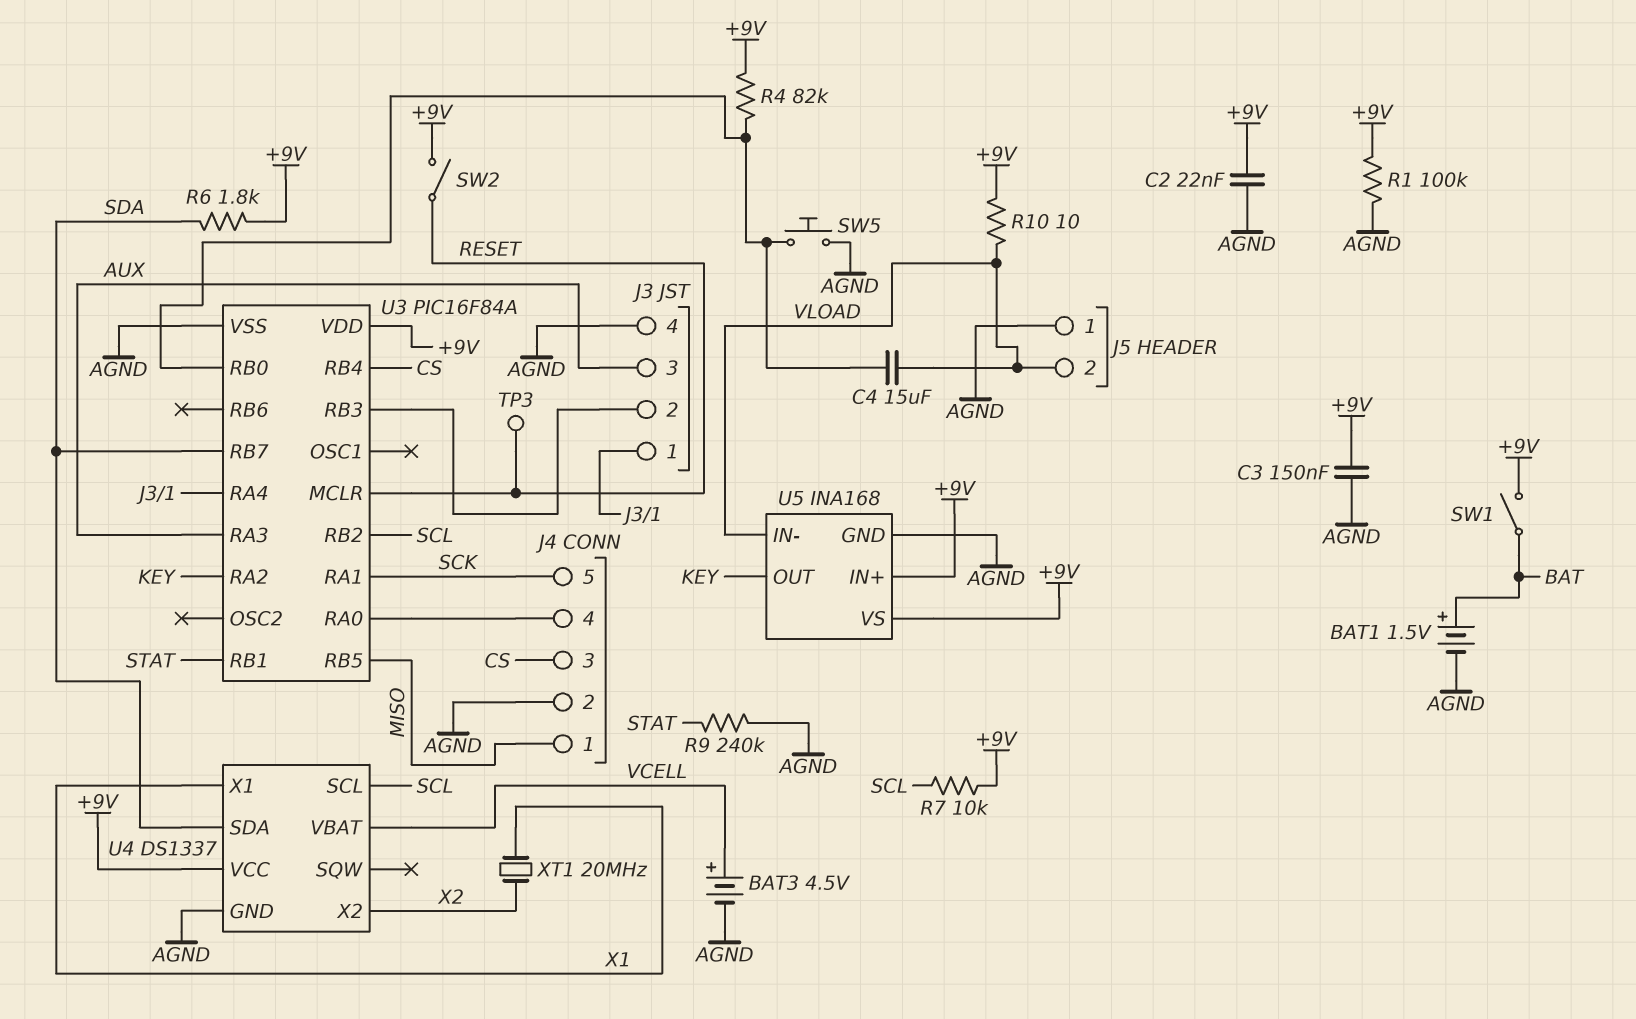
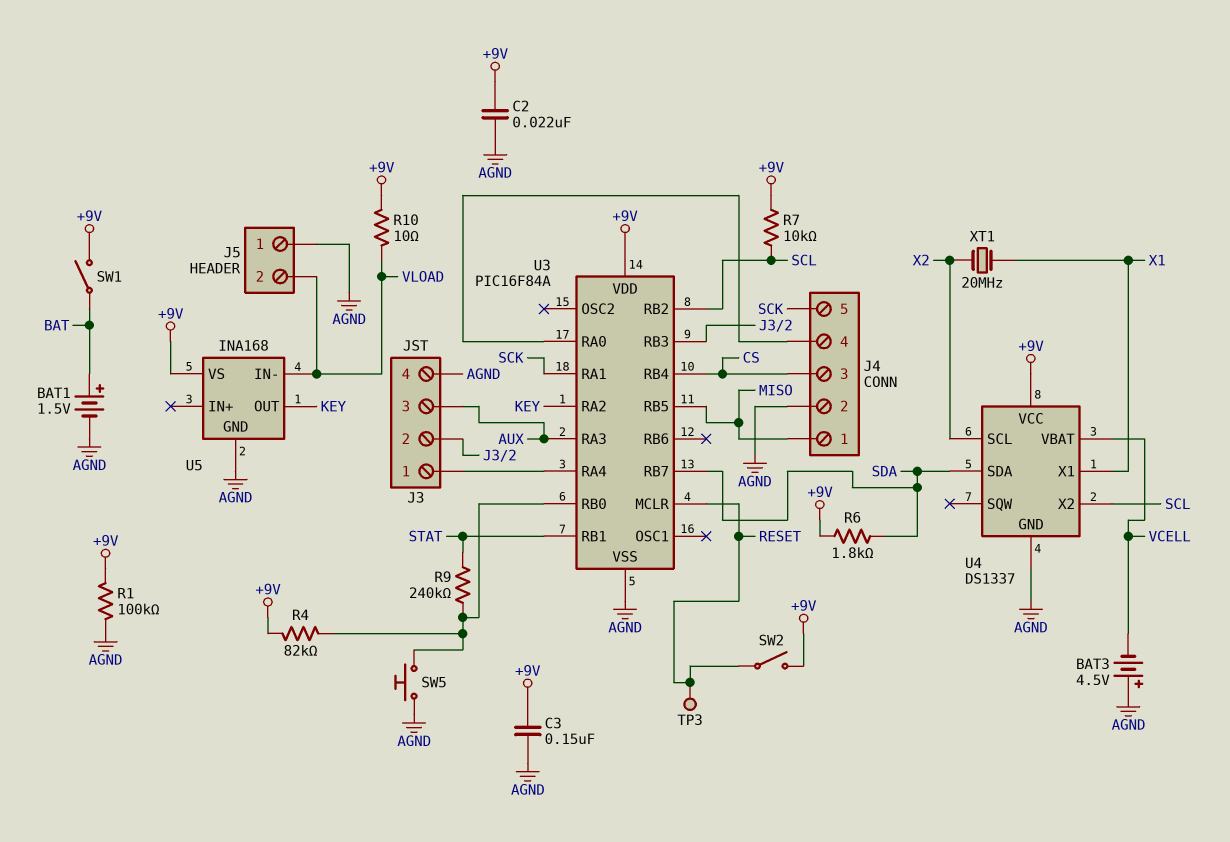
BAT3: 4.5V (plus VCELL, minus AGND) -> 4.5V (plus AGND, minus VCELL)
C4: 15uF (U3/RB0, VLOAD) -> none
R9: 240k (AGND, STAT) -> 240k (STAT, U3/RB0)
U4 pin SCL: SCL -> X2
U4 pin X2: X2 -> SCL
U5 pin IN+: +9V -> none

